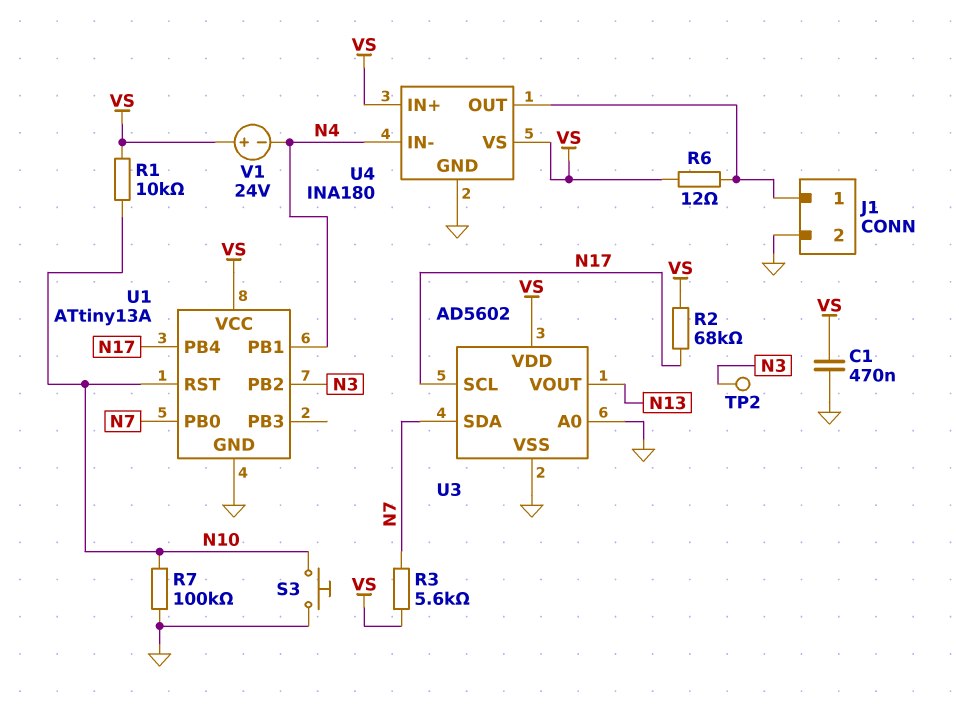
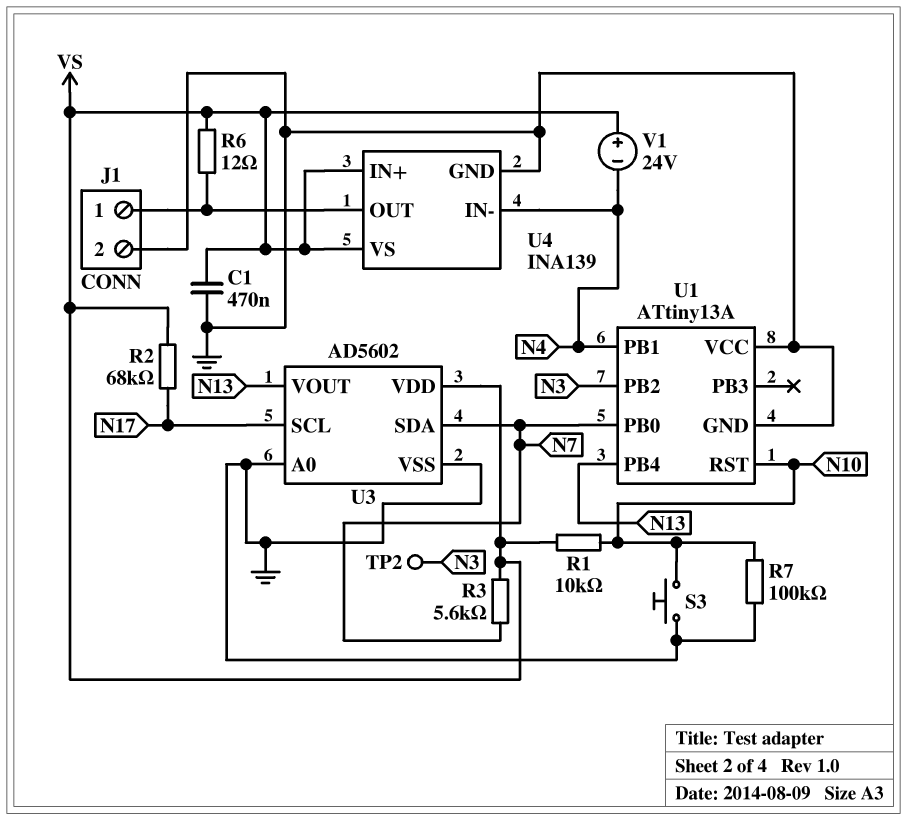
U1 pin PB4: N17 -> N13
U1 pin VCC: VS -> GND
U4: INA180 -> INA139

